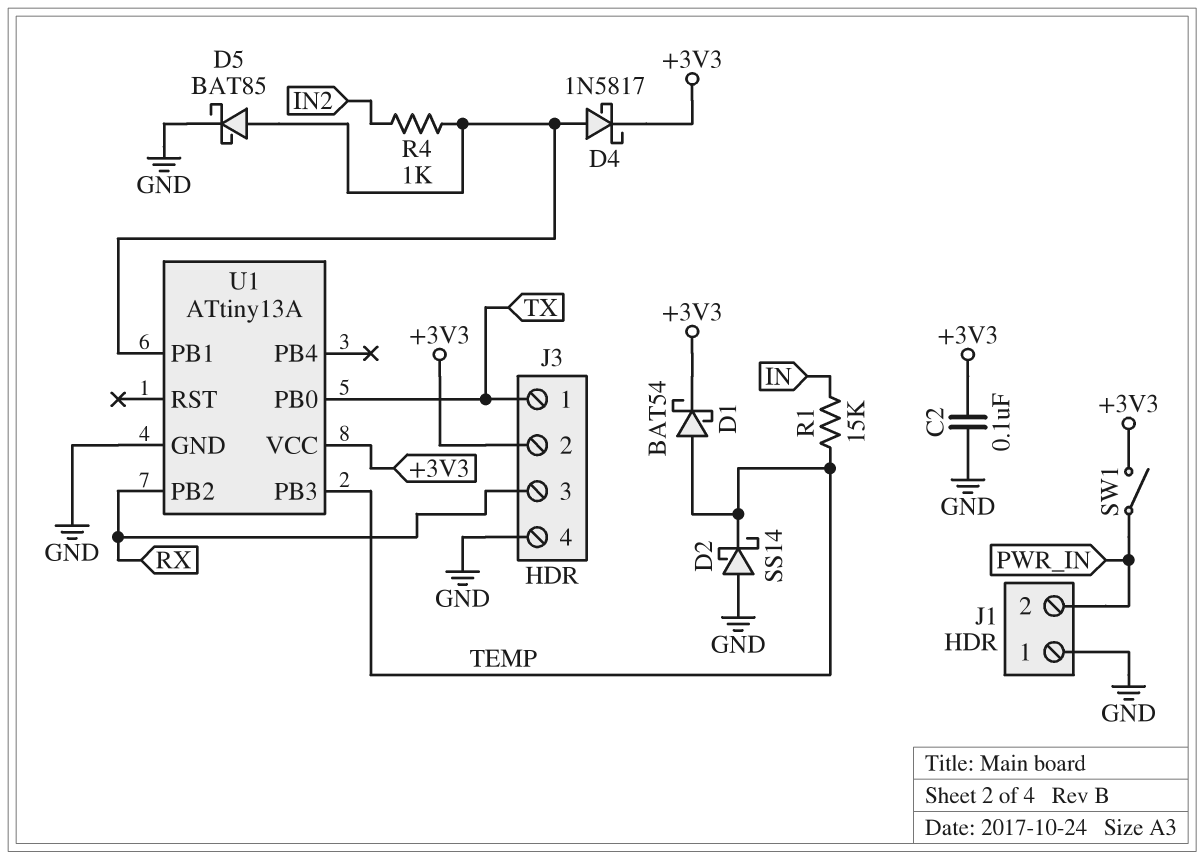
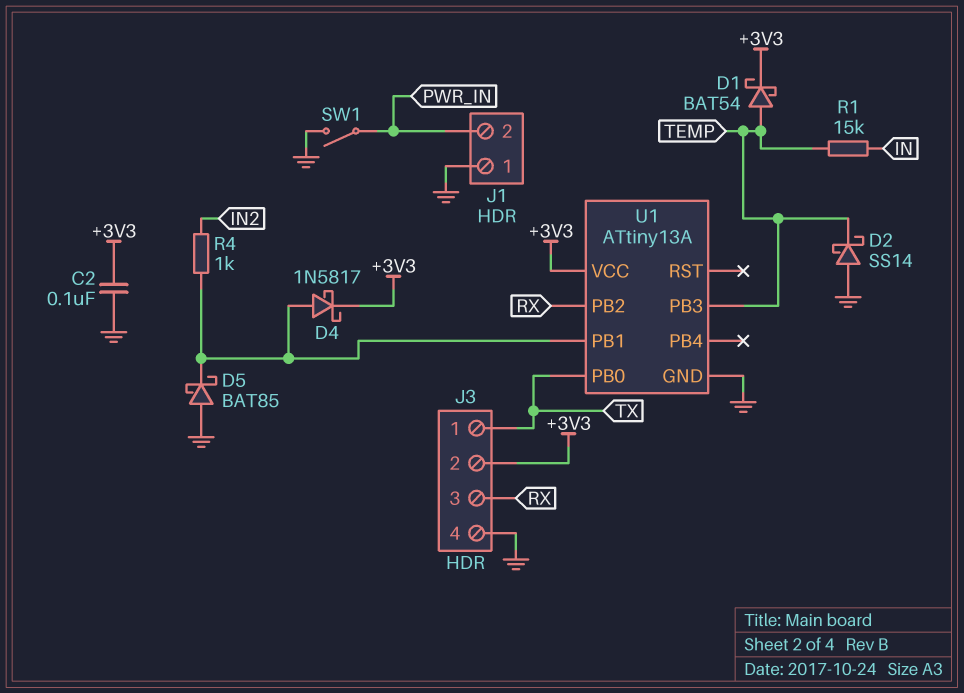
D5: schottky BAT85 (A U1/PB1, K GND) -> schottky BAT85 (A GND, K U1/PB1)
SW1: switch (+3V3, PWR_IN) -> switch (GND, PWR_IN)

